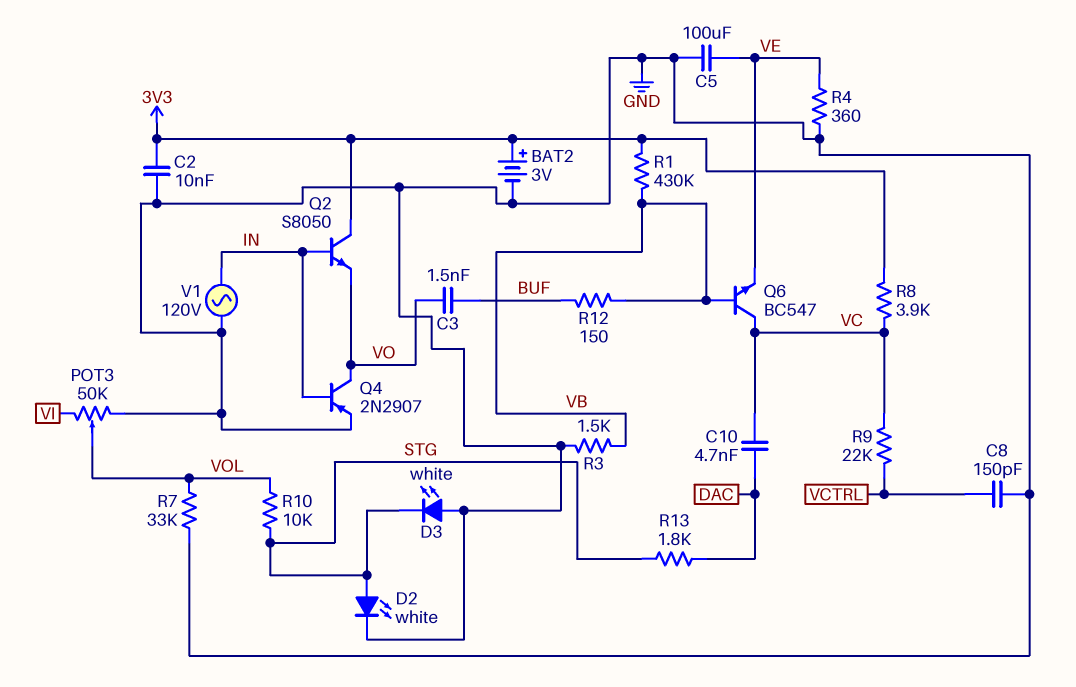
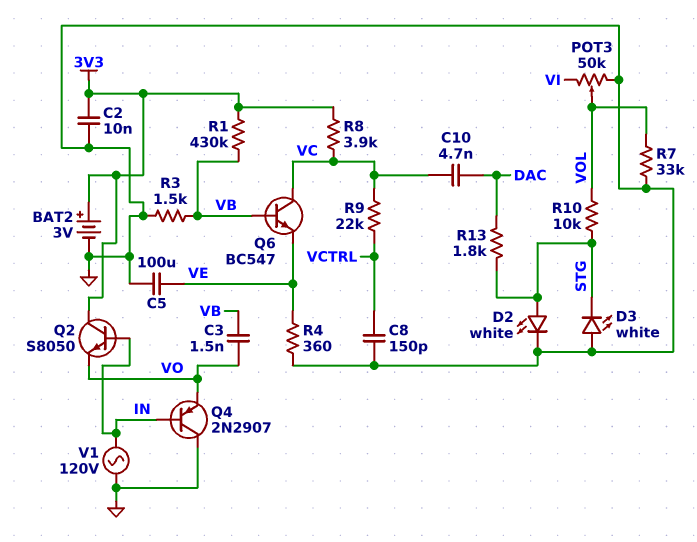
C3: 1.5nF (BUF, VO) -> 1.5nF (VB, VO)
Q4: PNP 2N2907 (B IN, C VO, E GND) -> PNP 2N2907 (B IN, C GND, E VO)
R12: 150 (BUF, VB) -> none

